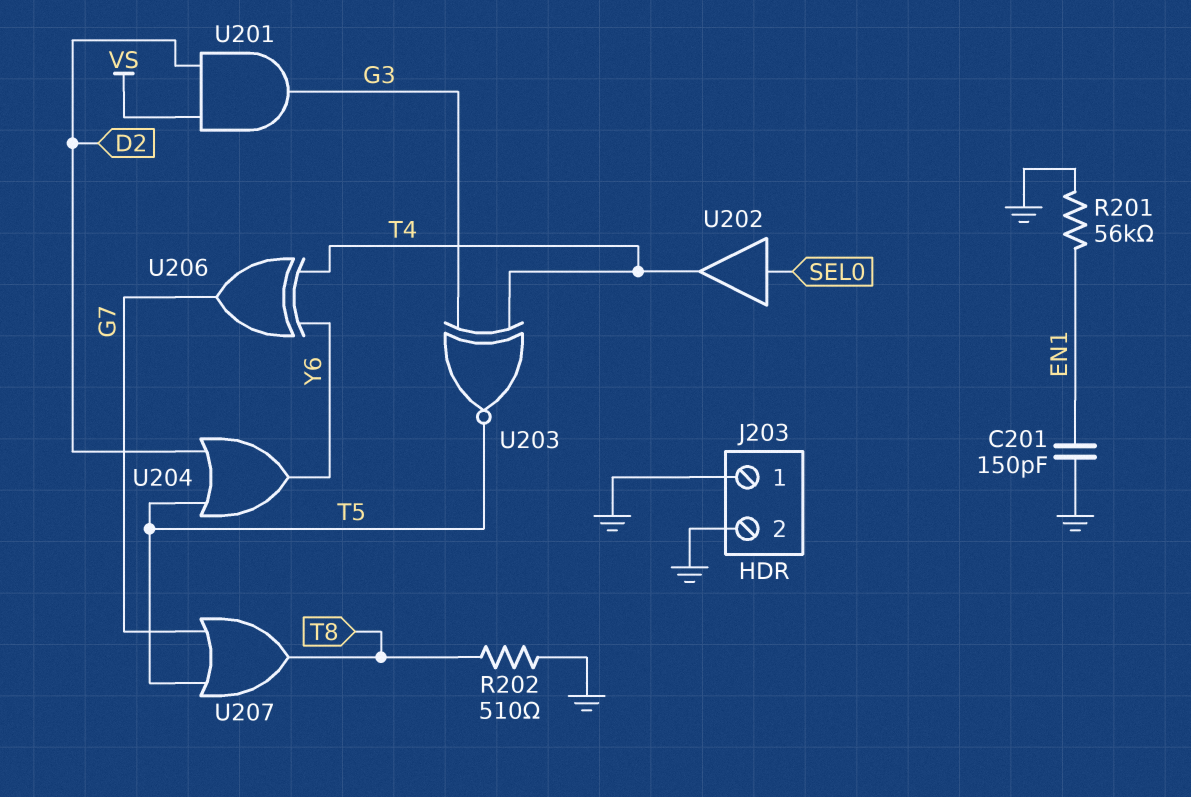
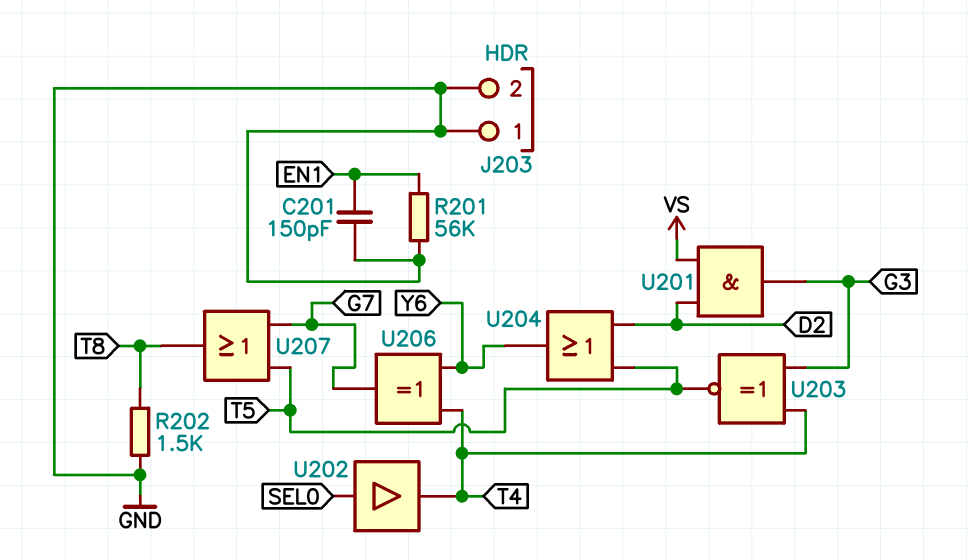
R202: 510 (GND, T8) -> 1.5k (GND, T8)

